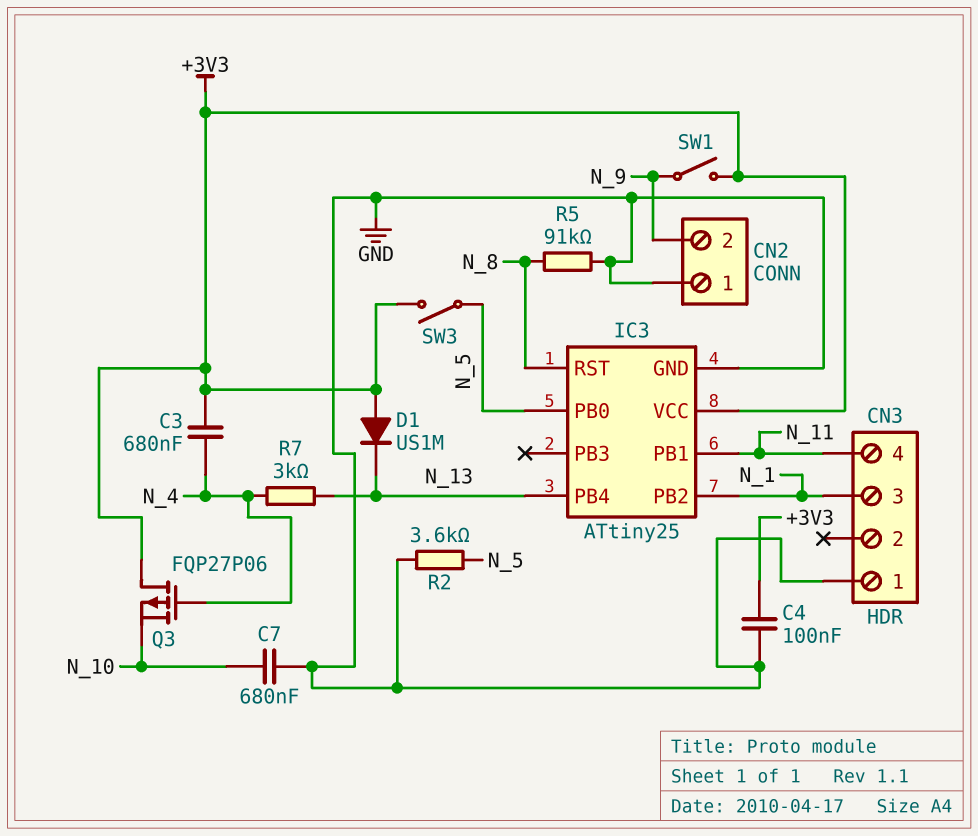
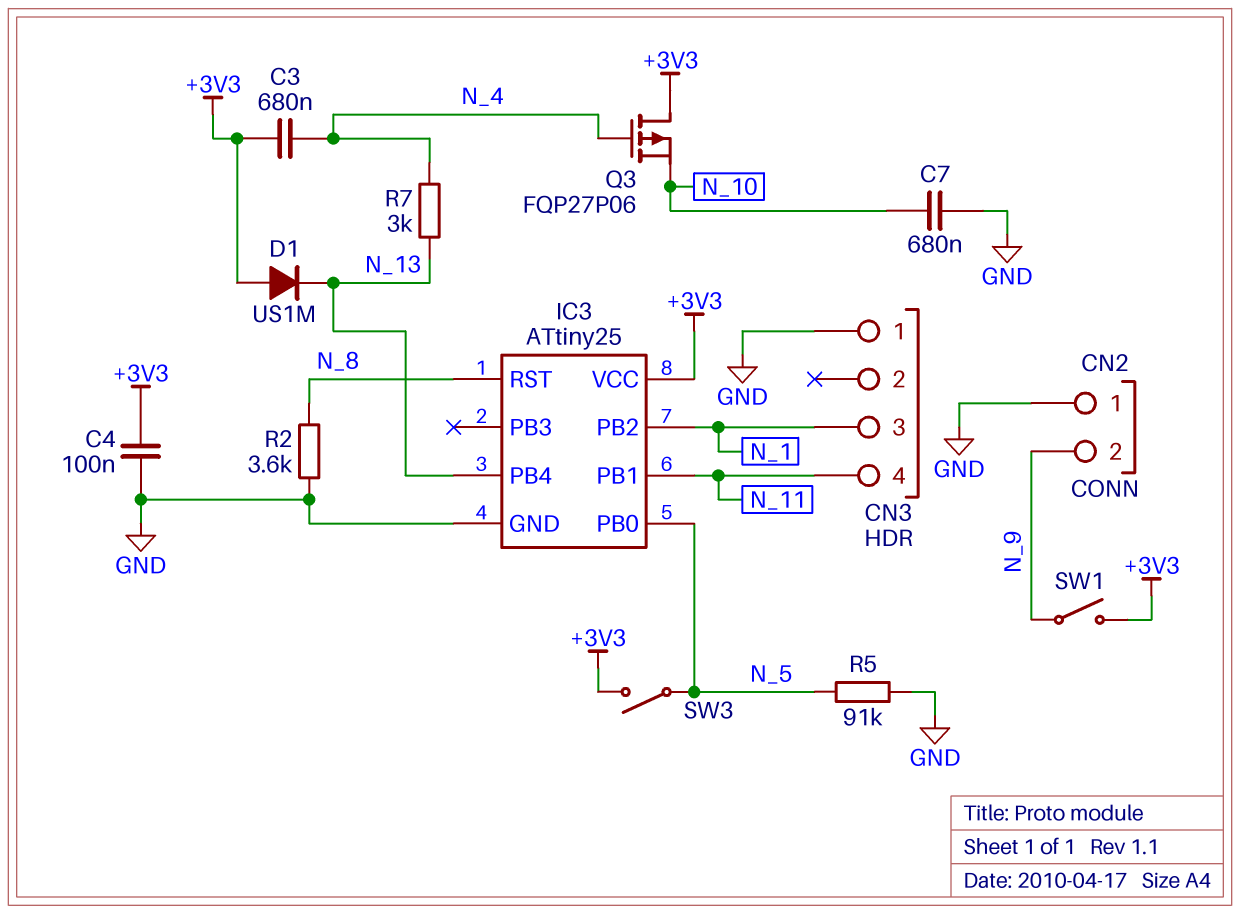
R2: 3.6k (GND, N_5) -> 3.6k (GND, N_8)
R5: 91k (GND, N_8) -> 91k (GND, N_5)

